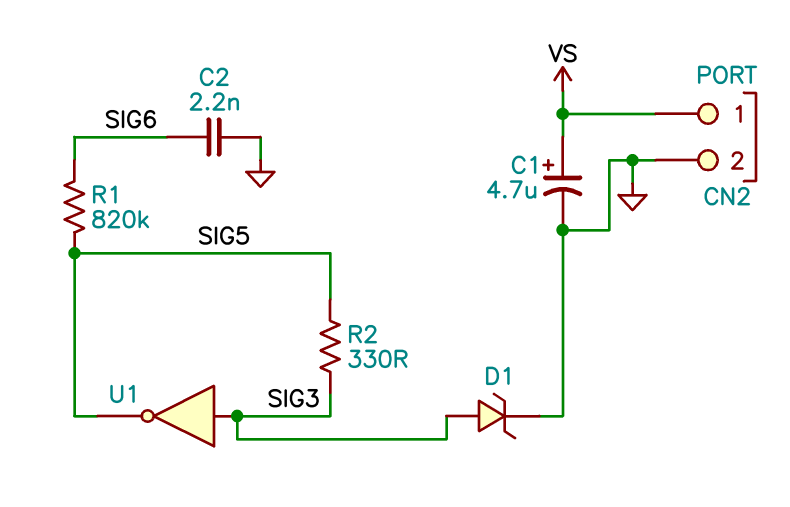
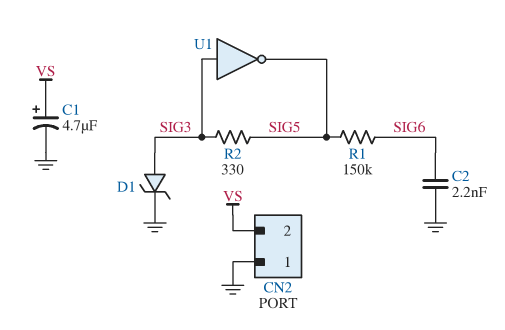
CN2 pin 1: VS -> GND
CN2 pin 2: GND -> VS
R1: 820k (SIG5, SIG6) -> 150k (SIG5, SIG6)

